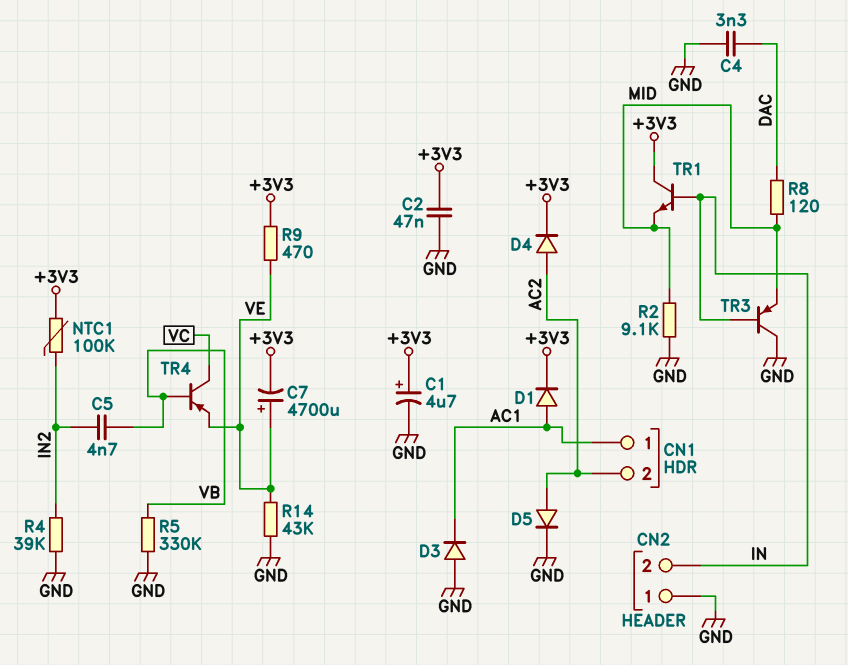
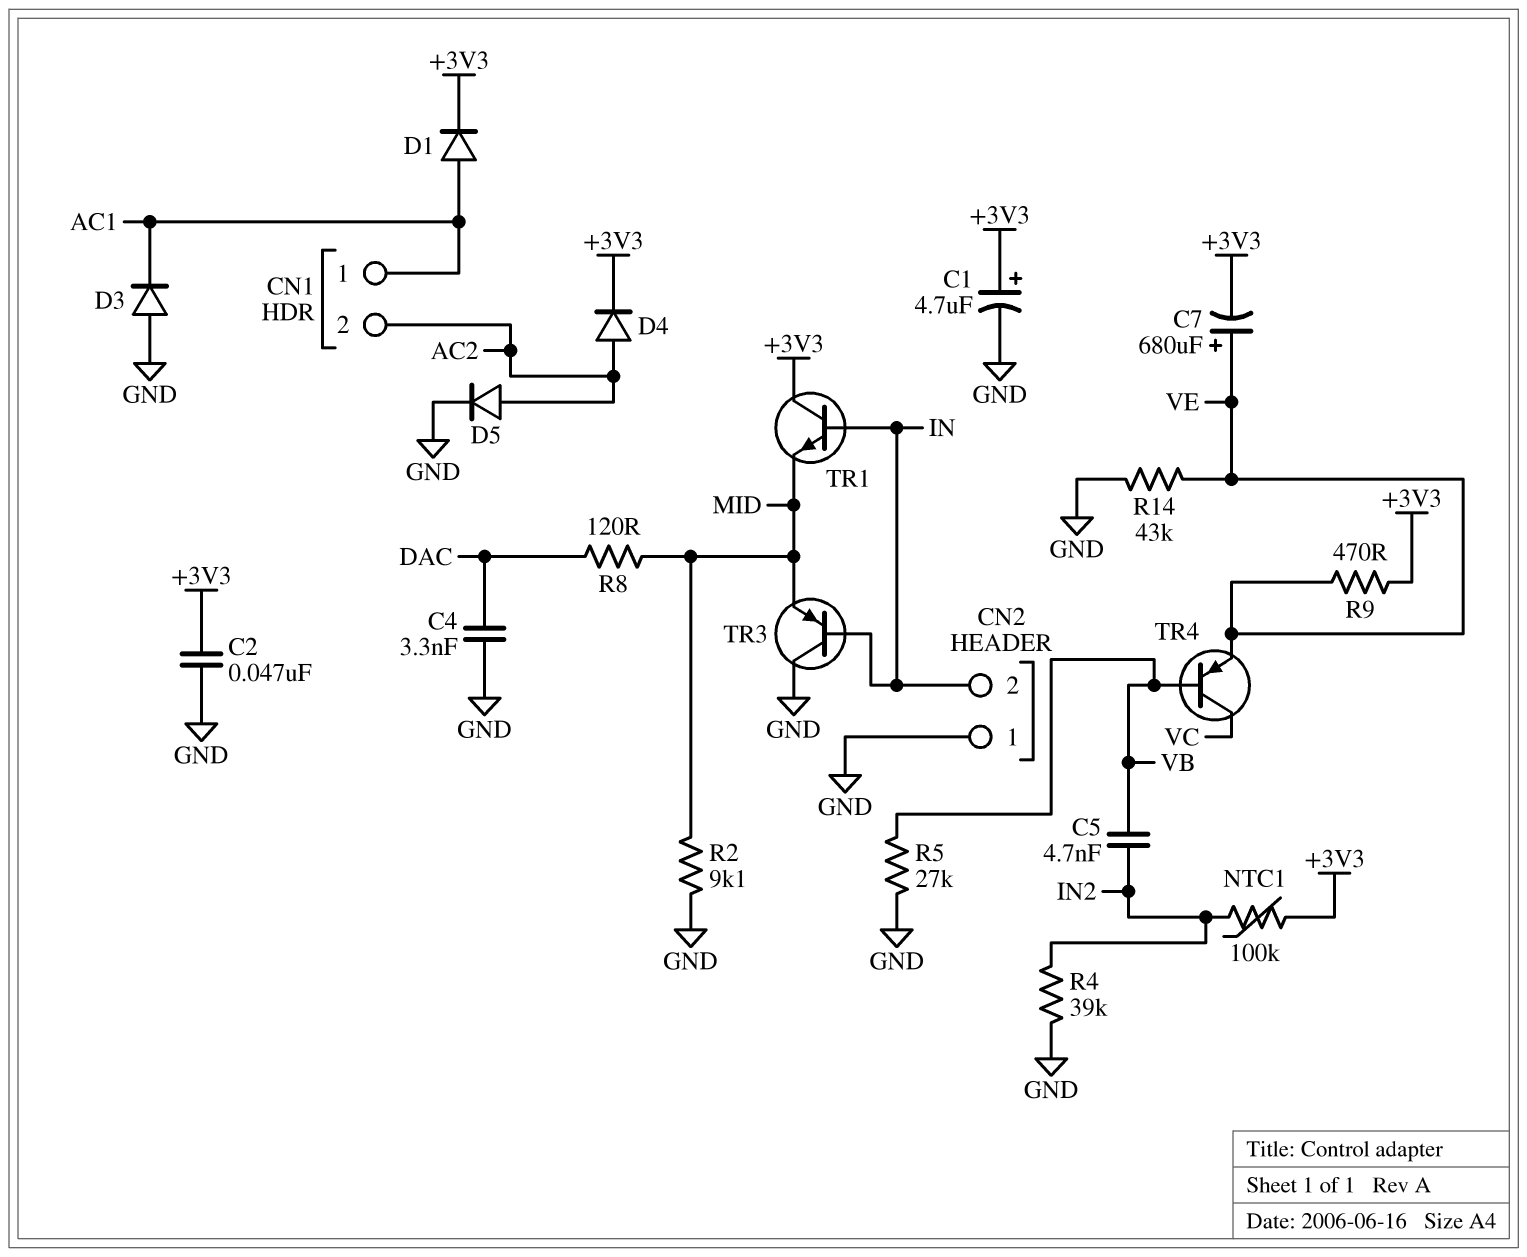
C7: 4700uF (plus VE, minus +3V3) -> 680uF (plus VE, minus +3V3)
R5: 330k (GND, VB) -> 27k (GND, VB)

